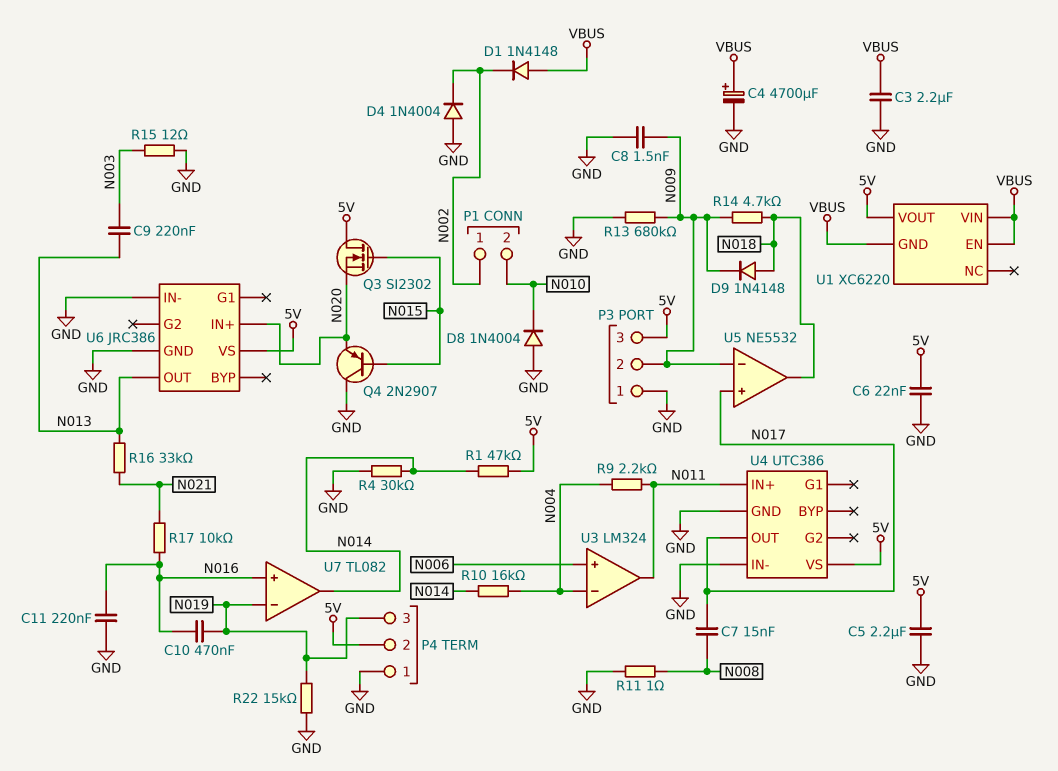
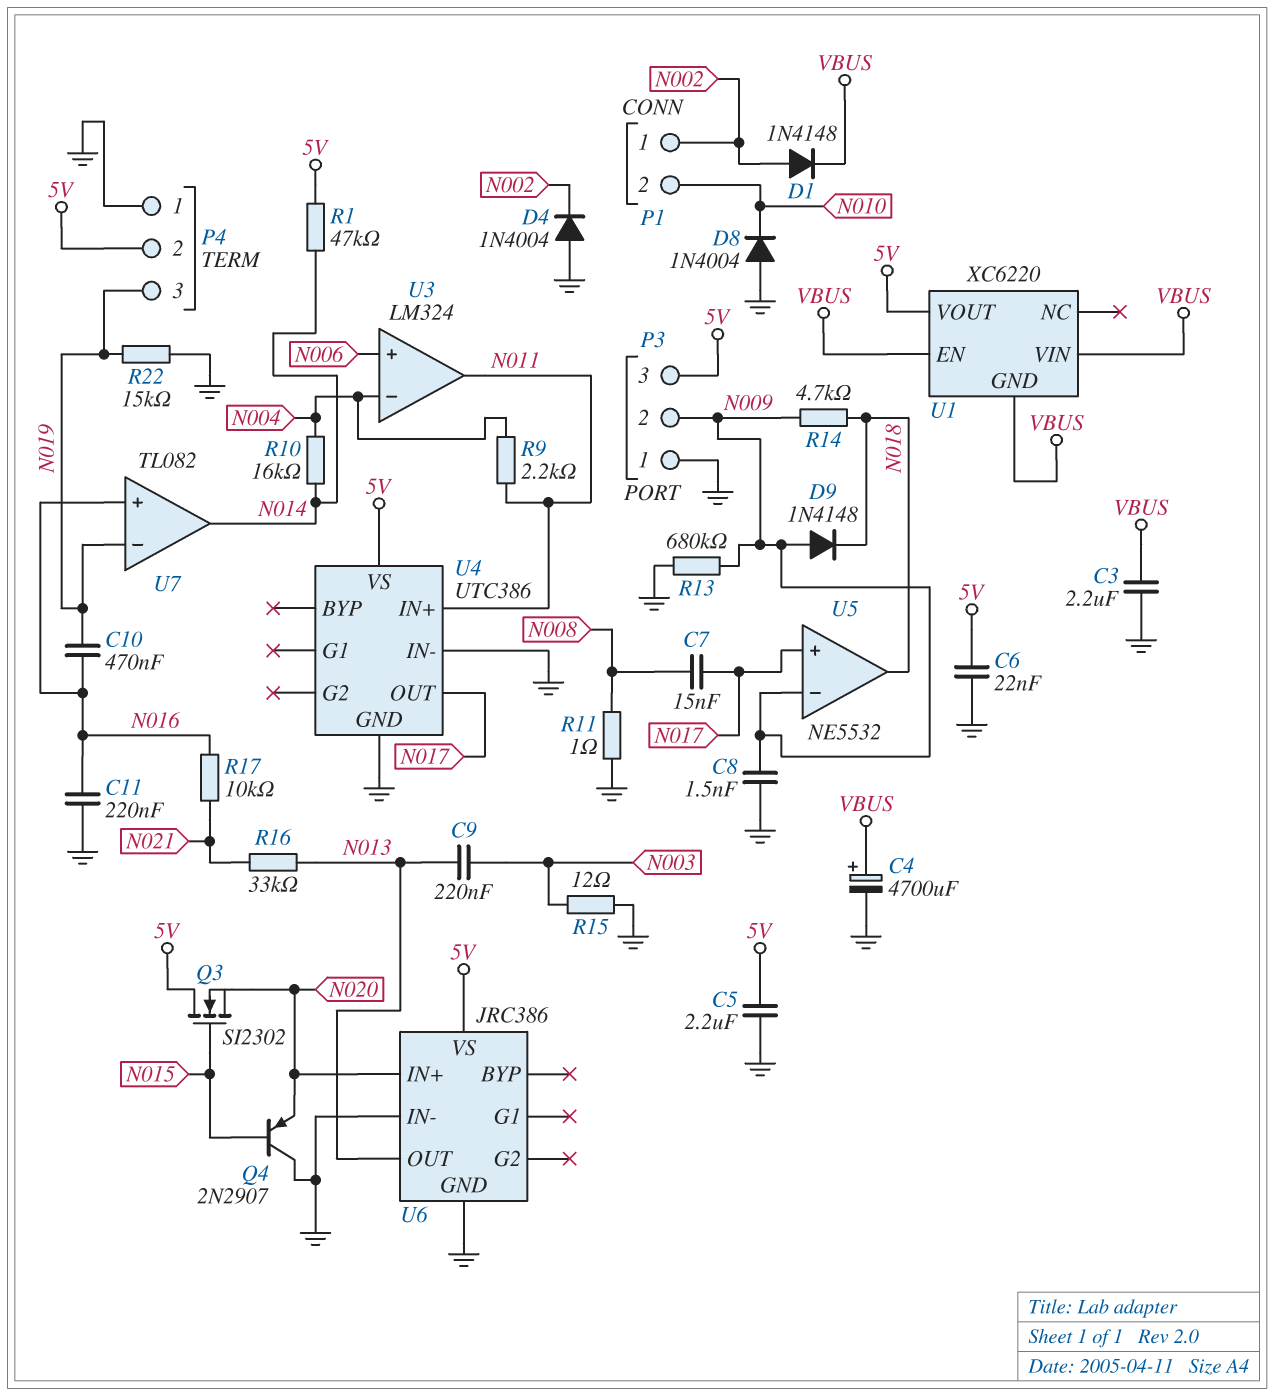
D1: diode 1N4148 (A VBUS, K N002) -> diode 1N4148 (A N002, K VBUS)
D9: diode 1N4148 (A N018, K N009) -> diode 1N4148 (A N009, K N018)
R4: 30k (GND, N014) -> none

